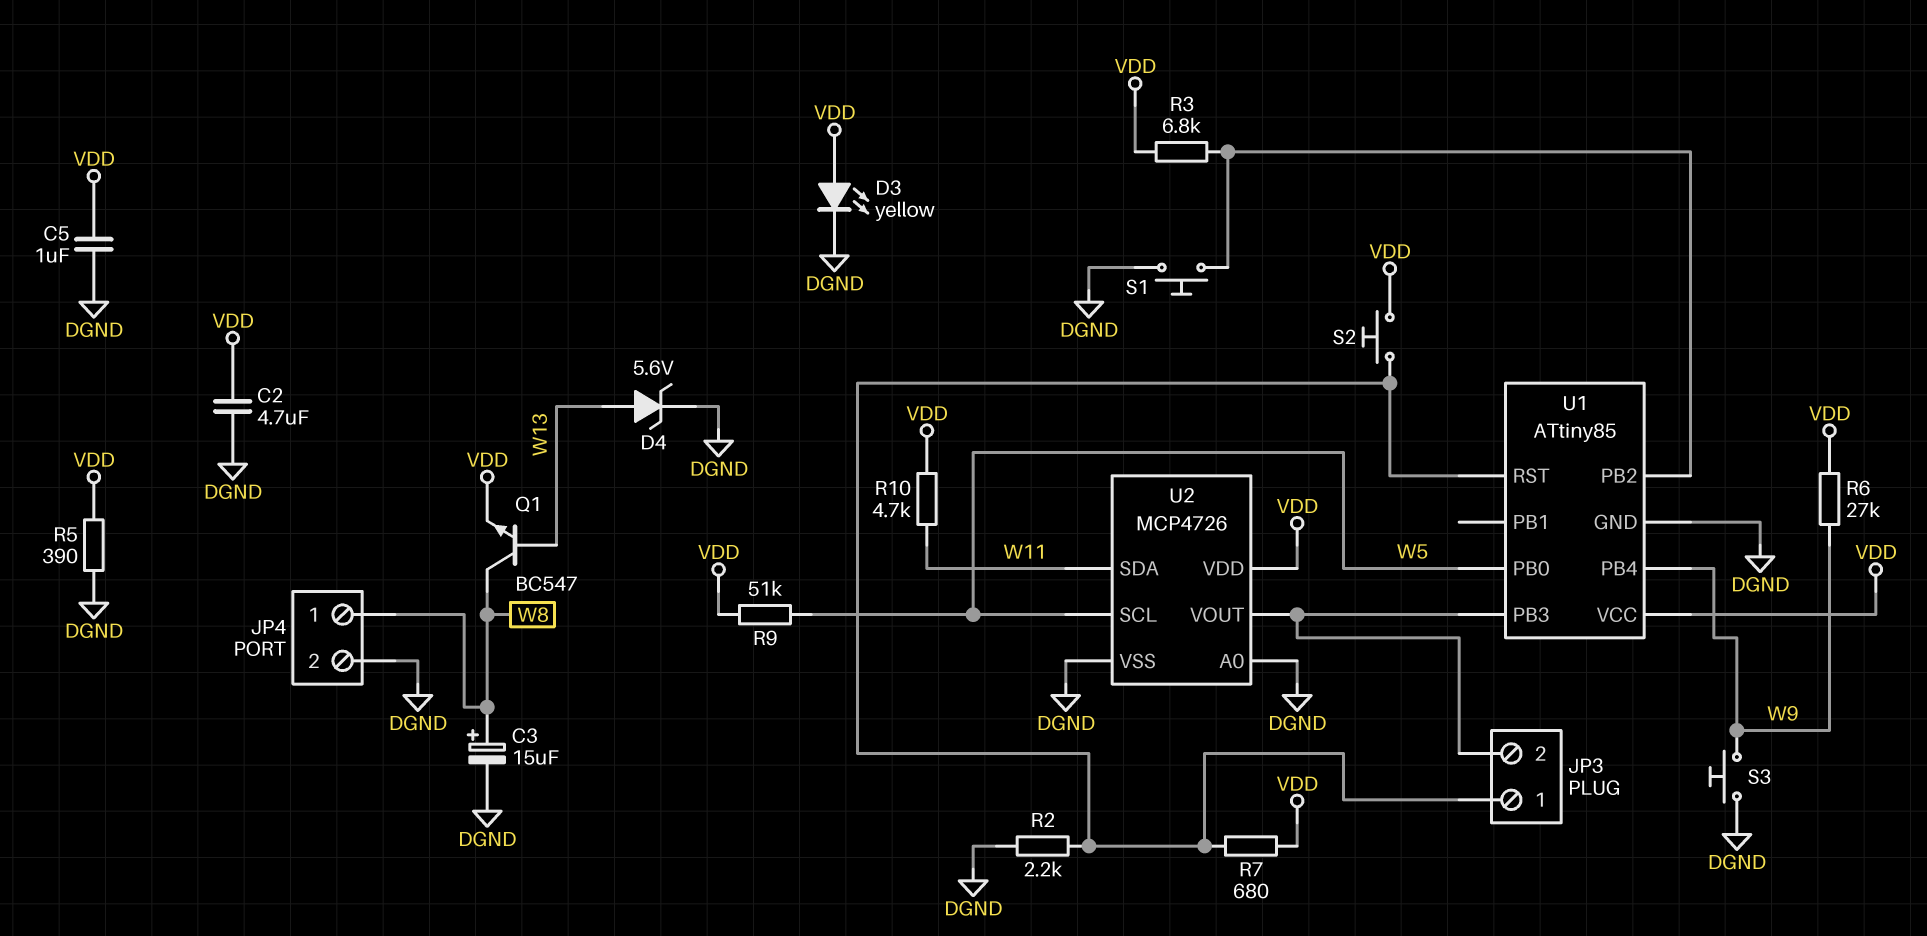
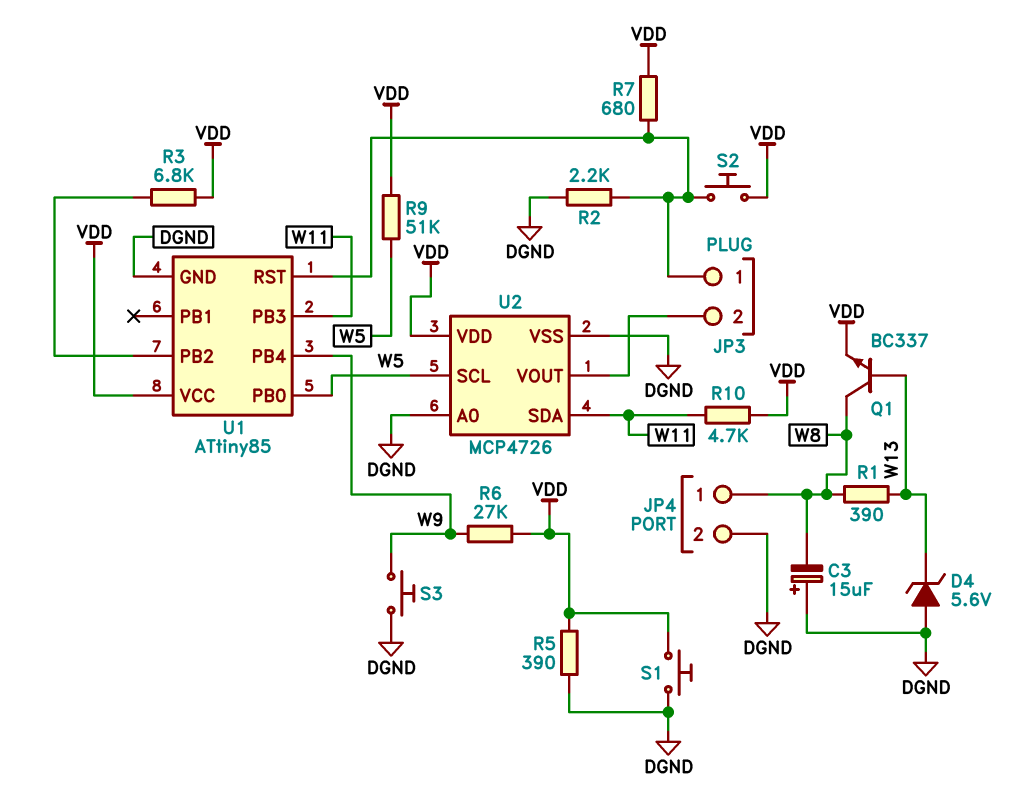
C2: 4.7uF (DGND, VDD) -> none
C3: 15uF (plus W8, minus DGND) -> 15uF (plus DGND, minus W8)
C5: 1uF (DGND, VDD) -> none
D3: LED yellow (A VDD, K DGND) -> none
D4: zener 5.6V (A W13, K DGND) -> zener 5.6V (A DGND, K W13)
Q1: NPN BC547 (B W13, C W8, E VDD) -> NPN BC337 (B W13, C W8, E VDD)
R1: none -> 390 (W8, W13)
S1: button (DGND, U1/PB2) -> button (DGND, VDD)
U1 pin PB3: JP3/2 -> W11

